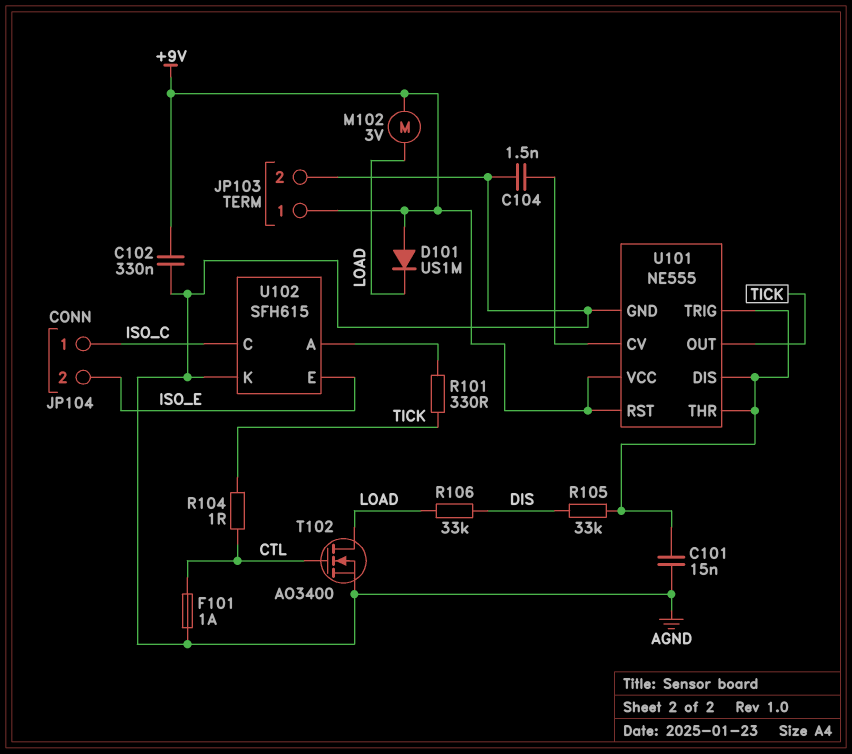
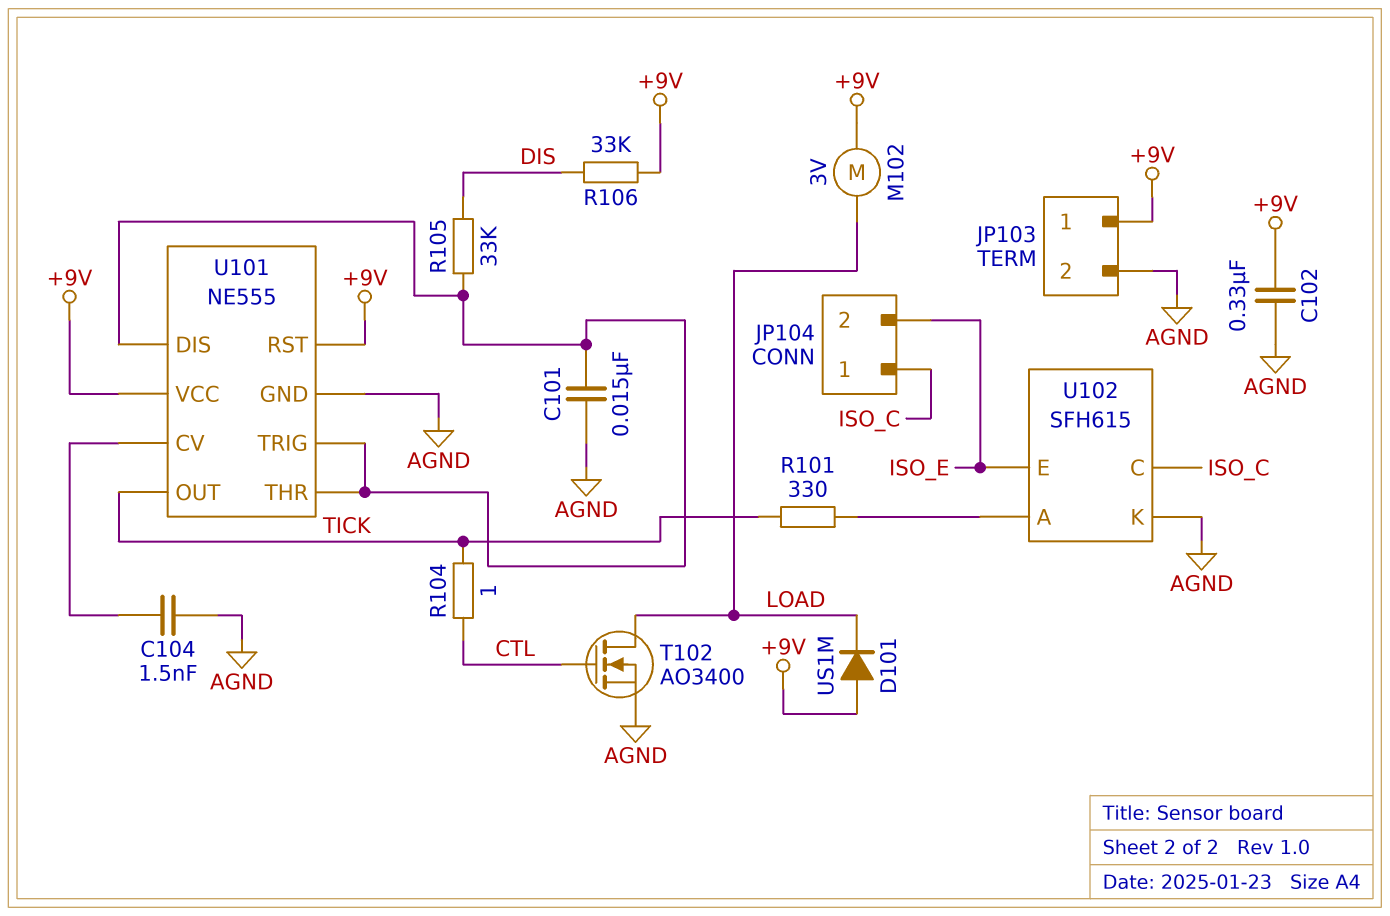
F101: 1A (AGND, CTL) -> none
R106: 33k (DIS, LOAD) -> 33k (+9V, DIS)

